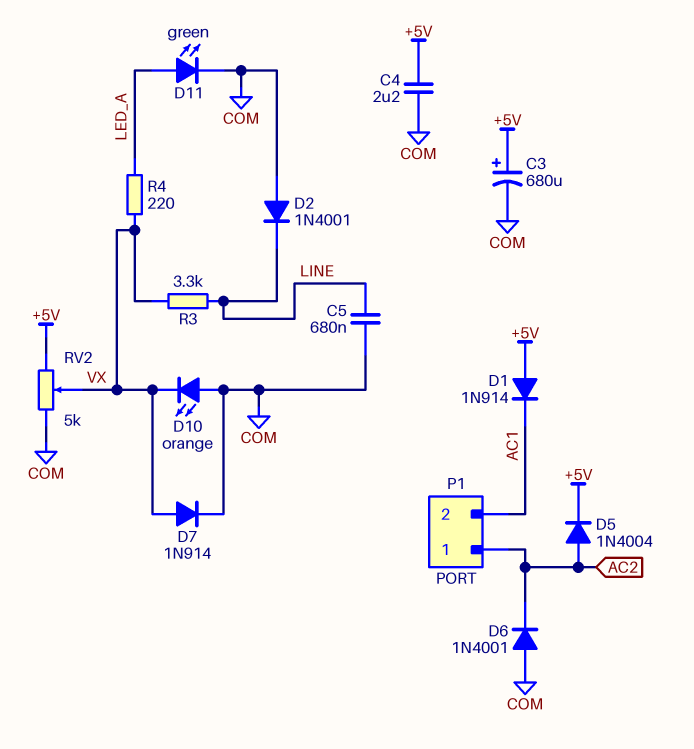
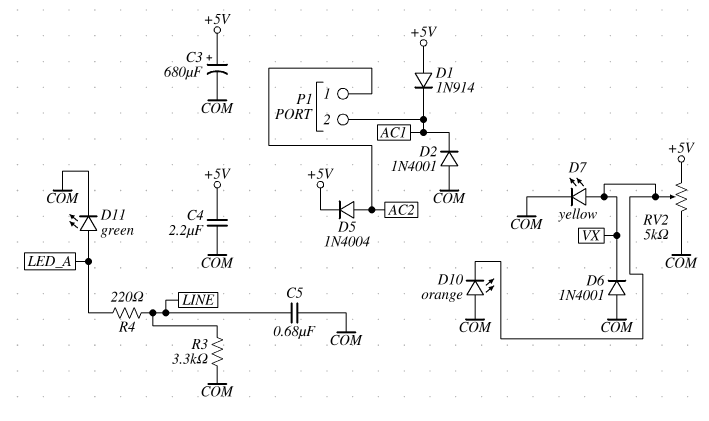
D2: diode 1N4001 (A COM, K LINE) -> diode 1N4001 (A COM, K AC1)
D6: diode 1N4001 (A COM, K AC2) -> diode 1N4001 (A COM, K VX)
D7: diode 1N914 (A VX, K COM) -> LED yellow (A VX, K COM)
R3: 3.3k (LINE, VX) -> 3.3k (COM, LINE)
R4: 220 (LED_A, VX) -> 220 (LED_A, LINE)

